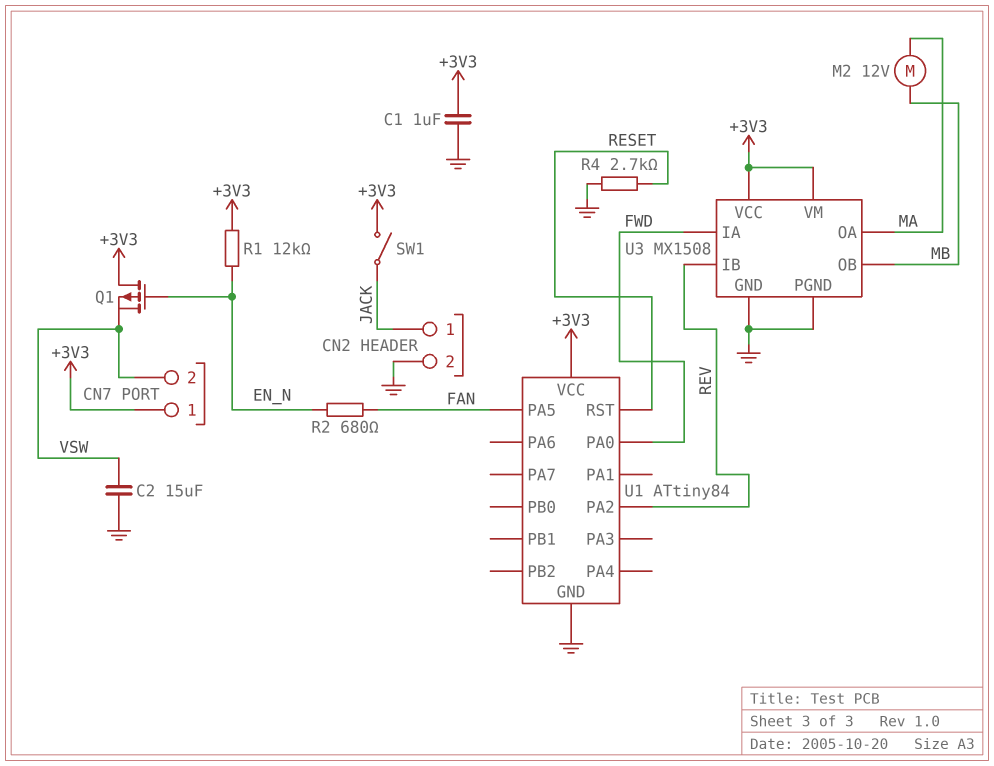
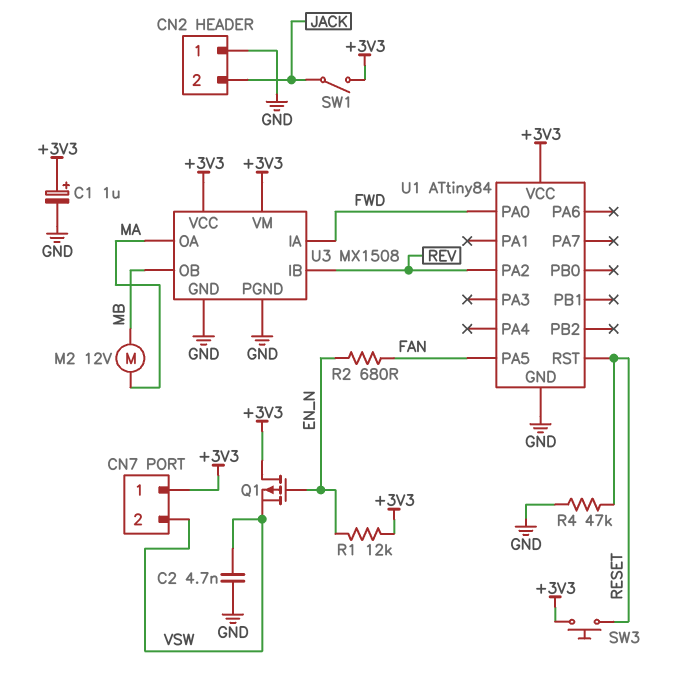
C1: 1uF (+3V3, GND) -> 1uF (plus +3V3, minus GND)
C2: 15uF (GND, VSW) -> 4.7nF (GND, VSW)
CN2 pin 1: JACK -> GND
CN2 pin 2: GND -> JACK
R4: 2.7k (GND, RESET) -> 47k (GND, RESET)
SW3: none -> button (+3V3, RESET)

